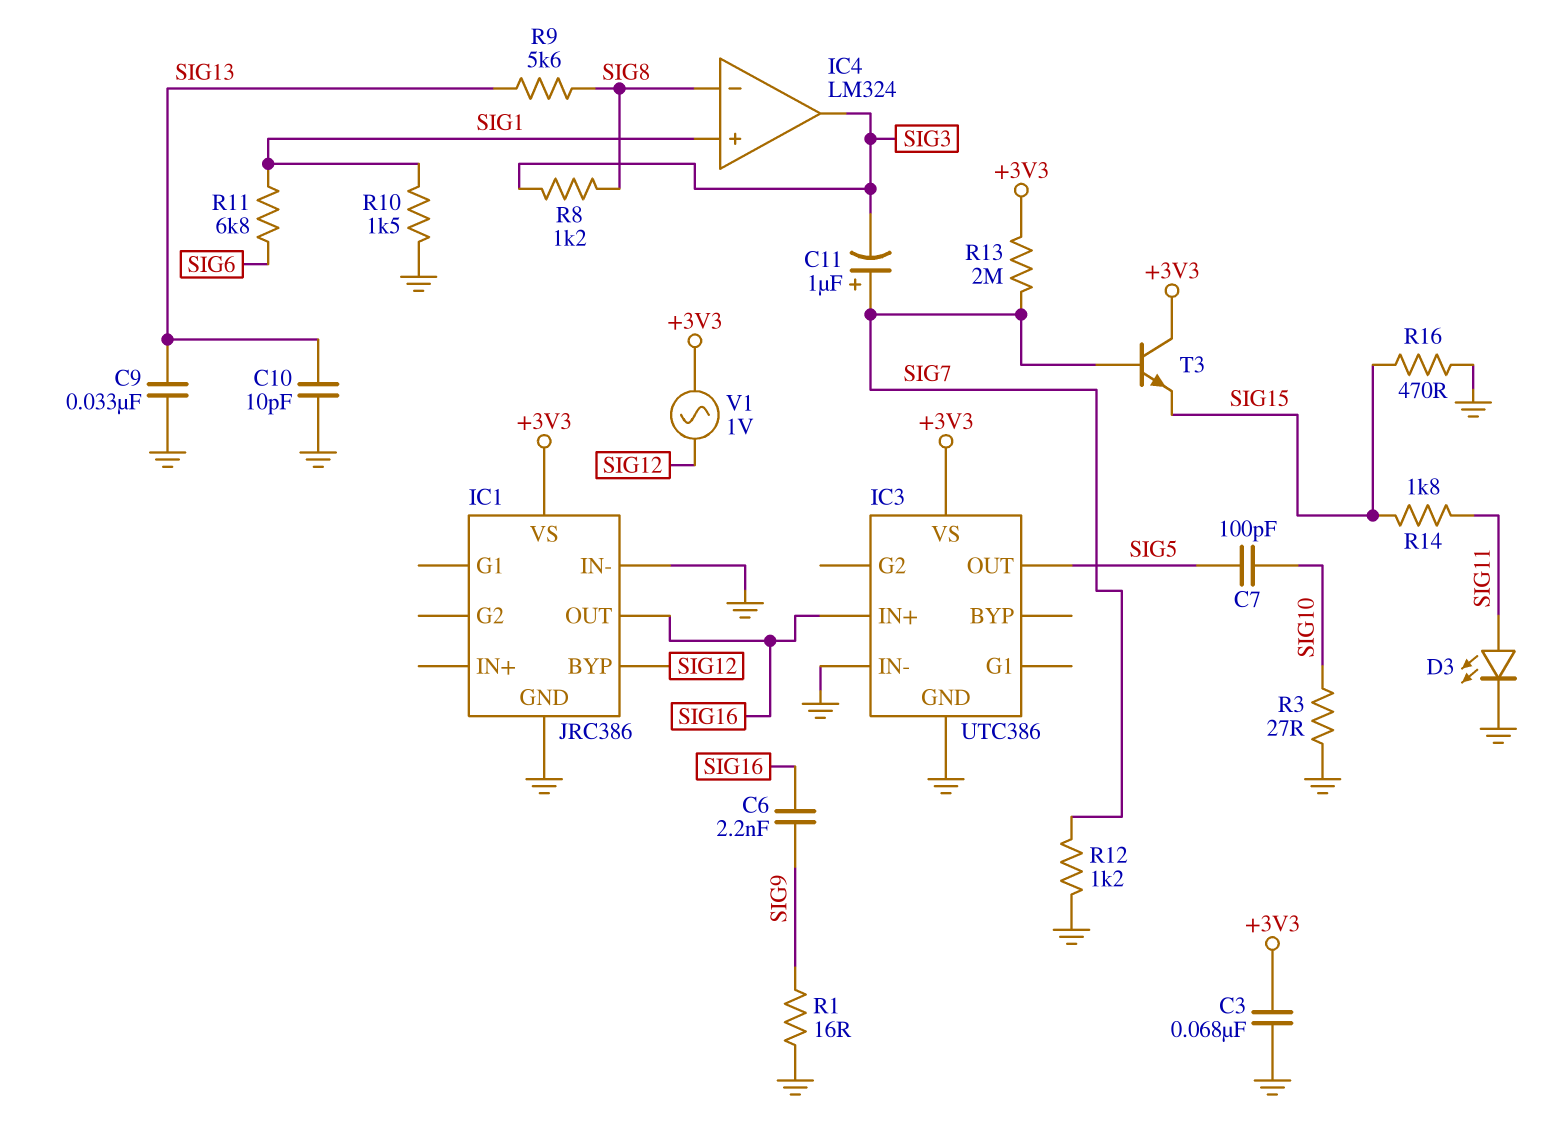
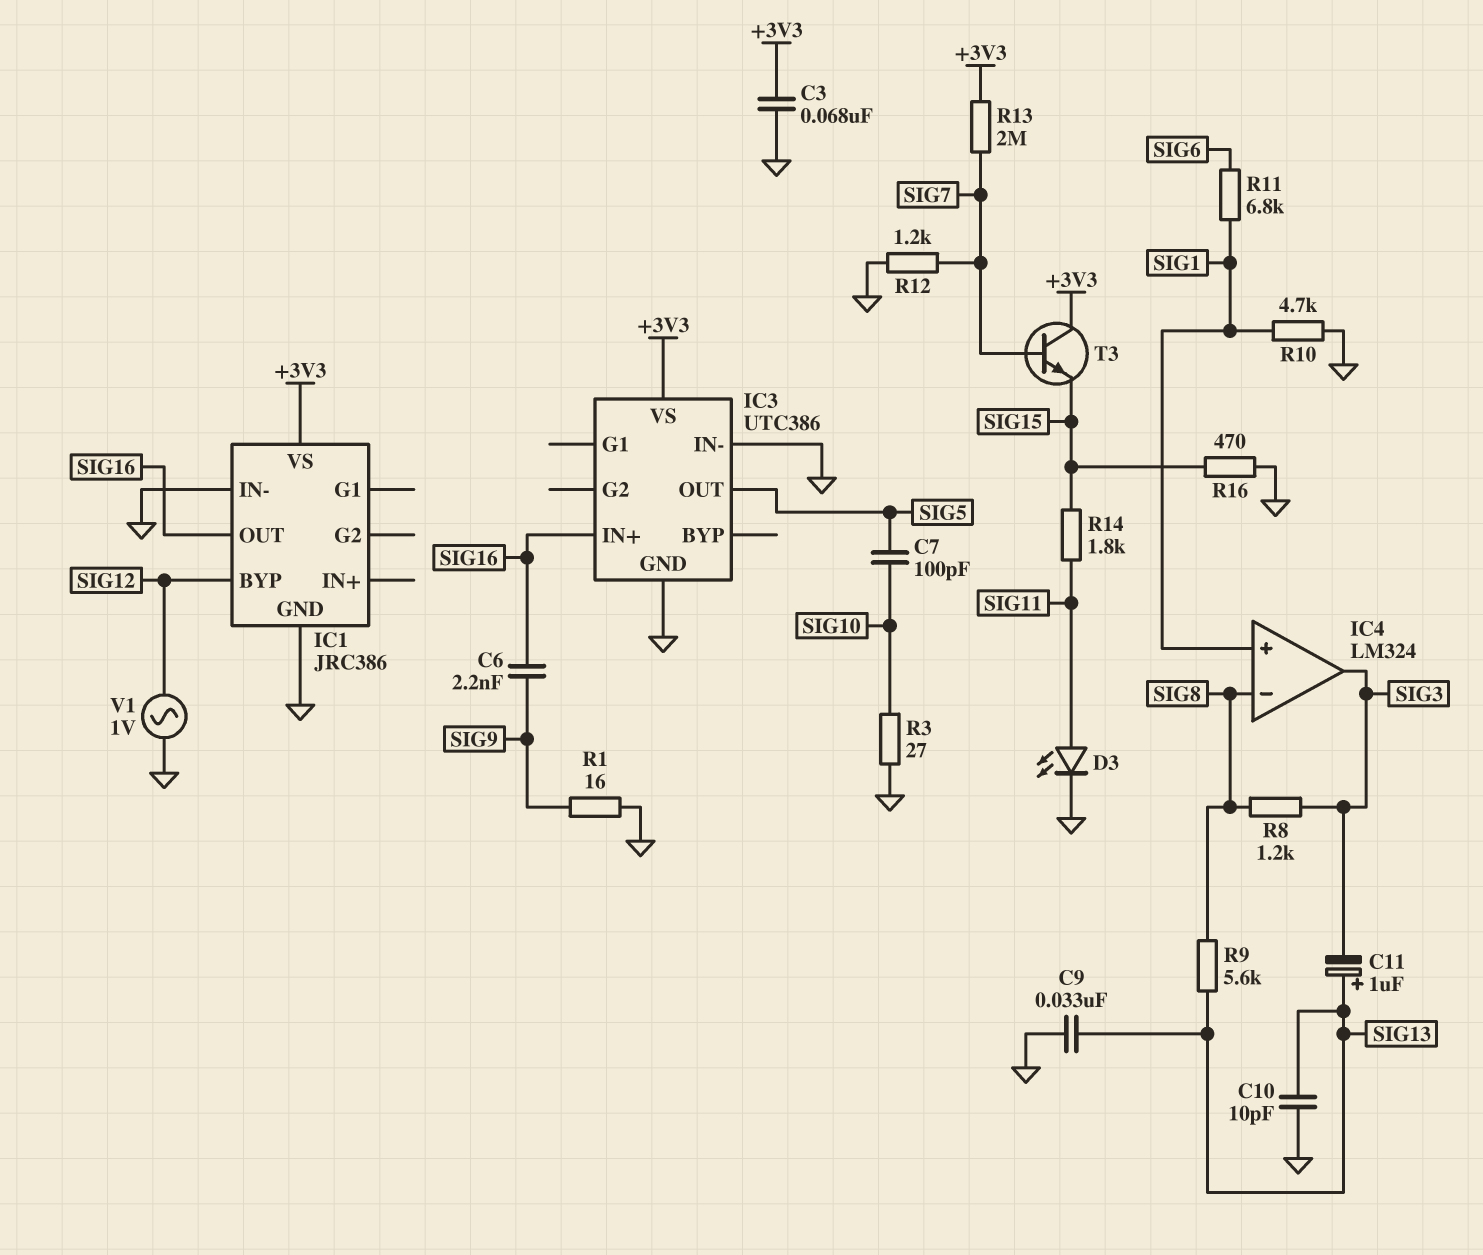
C11: 1uF (plus SIG7, minus SIG3) -> 1uF (plus SIG13, minus SIG3)
R10: 1.5k (GND, SIG1) -> 4.7k (GND, SIG1)
V1: AC 1V (+3V3, SIG12) -> AC 1V (GND, SIG12)

